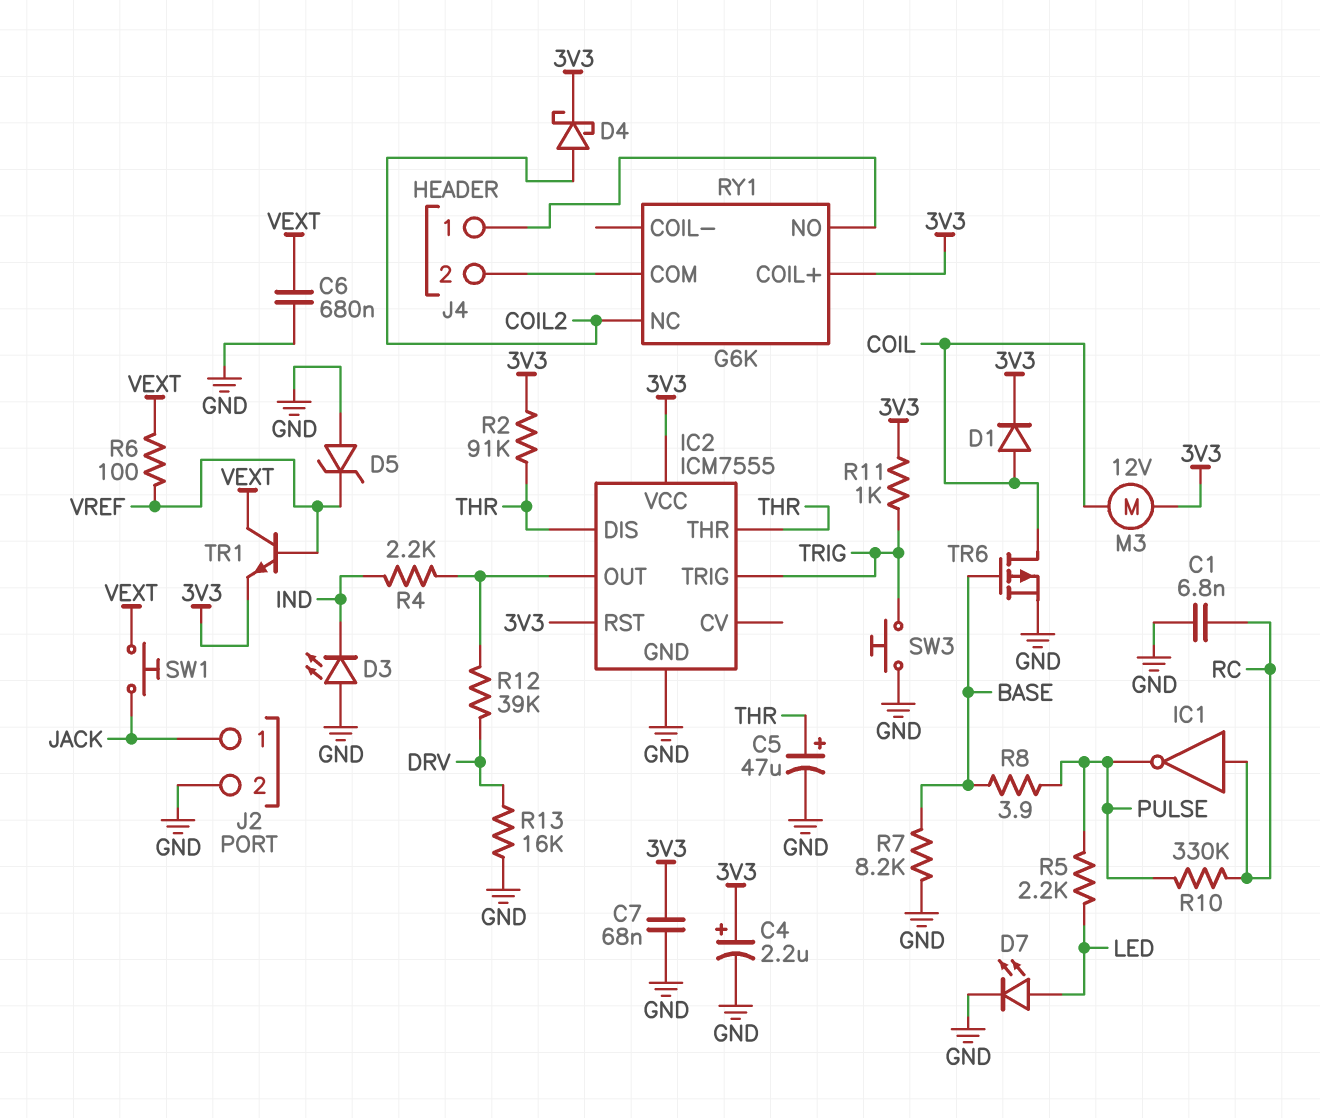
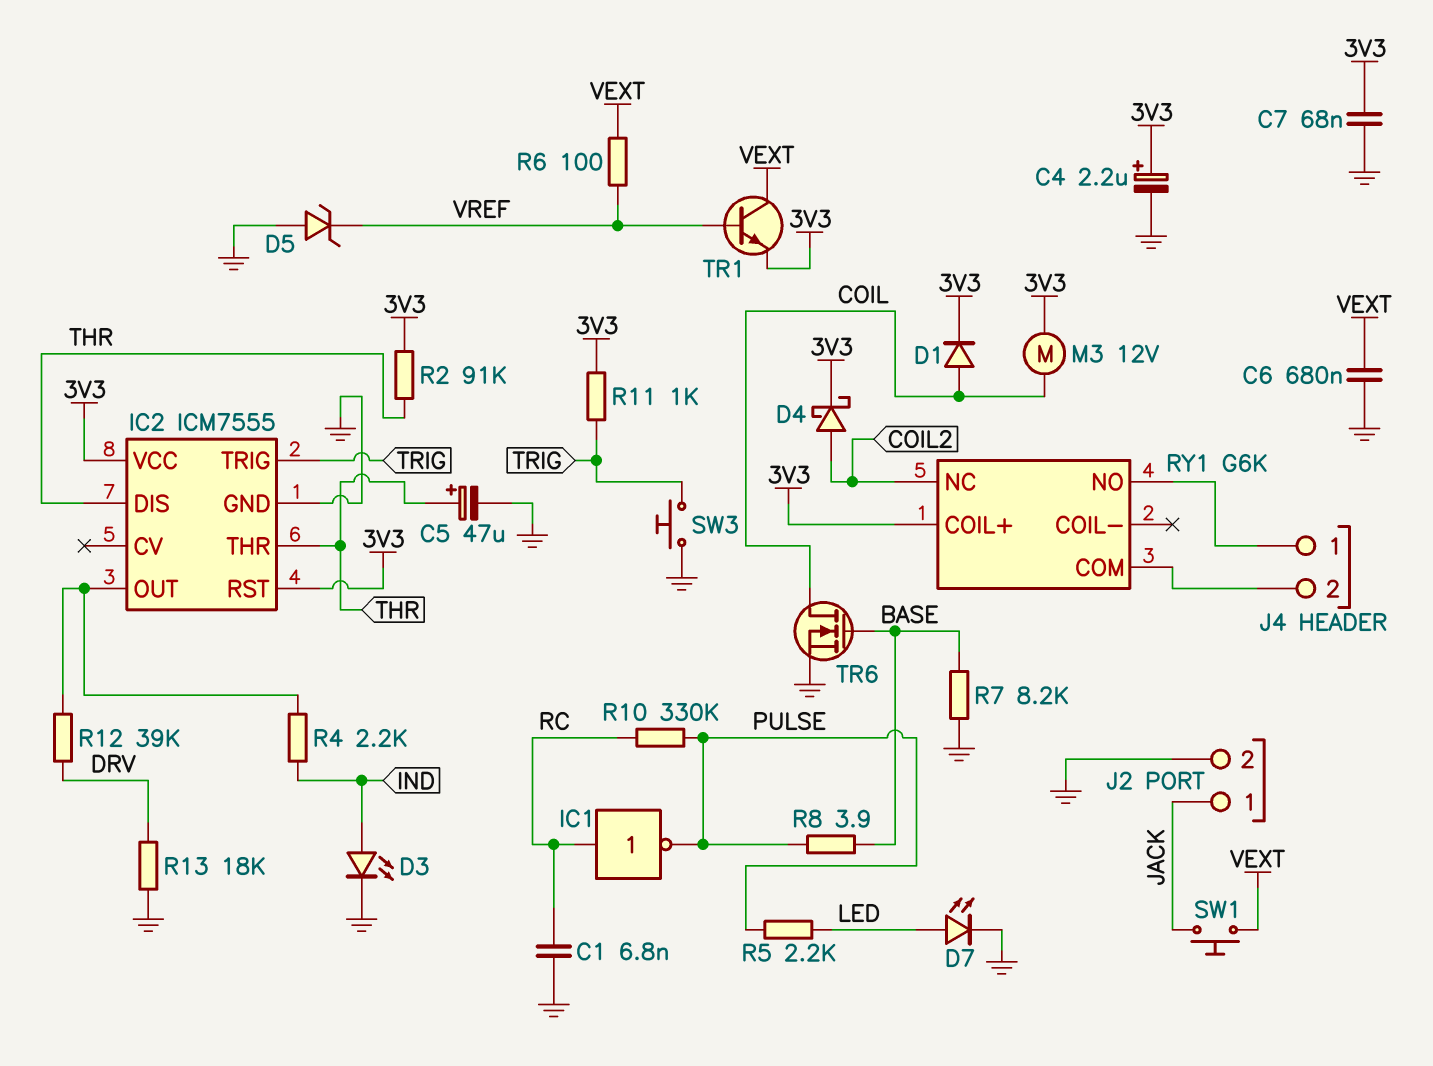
D3: LED (A GND, K IND) -> LED (A IND, K GND)
R13: 16k (DRV, GND) -> 18k (DRV, GND)
TR6: PMOS (G BASE, D COIL, S GND) -> NMOS (G BASE, D COIL, S GND)

